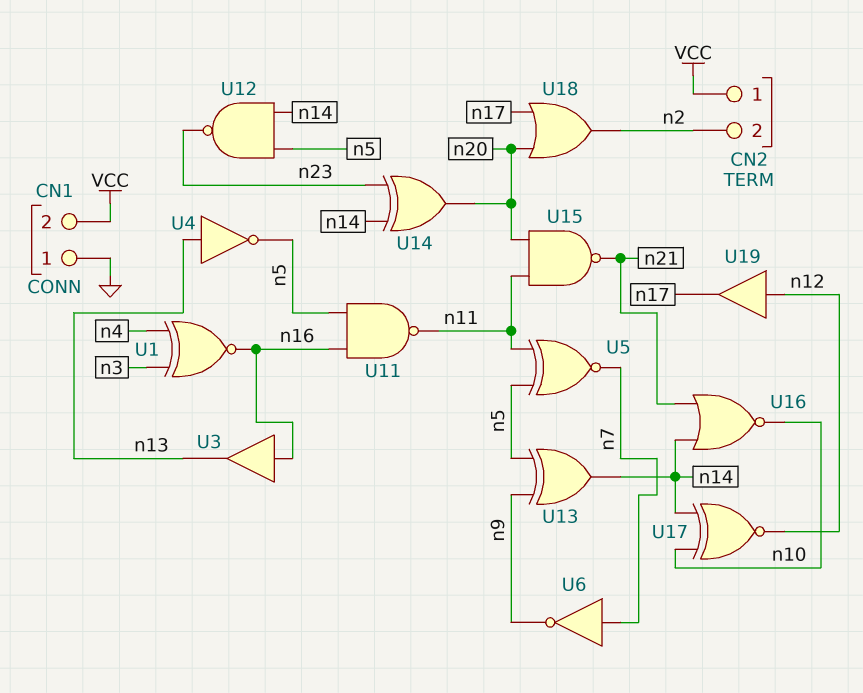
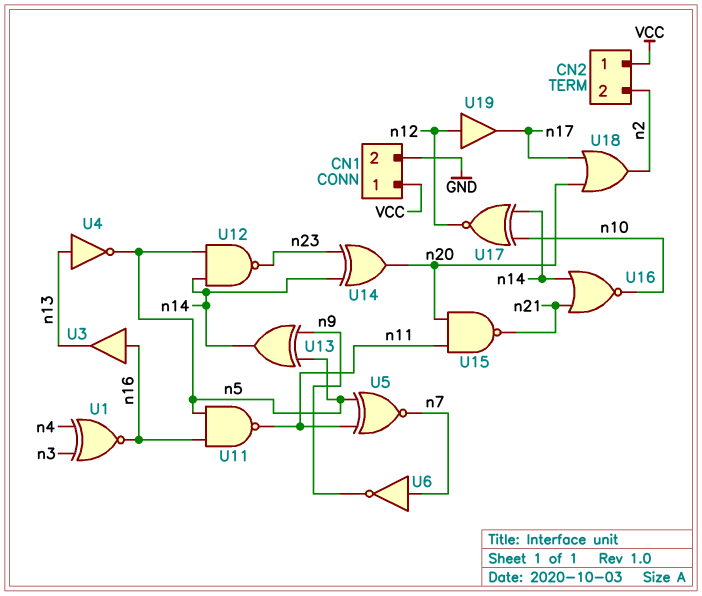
CN1 pin 1: GND -> VCC
CN1 pin 2: VCC -> GND

